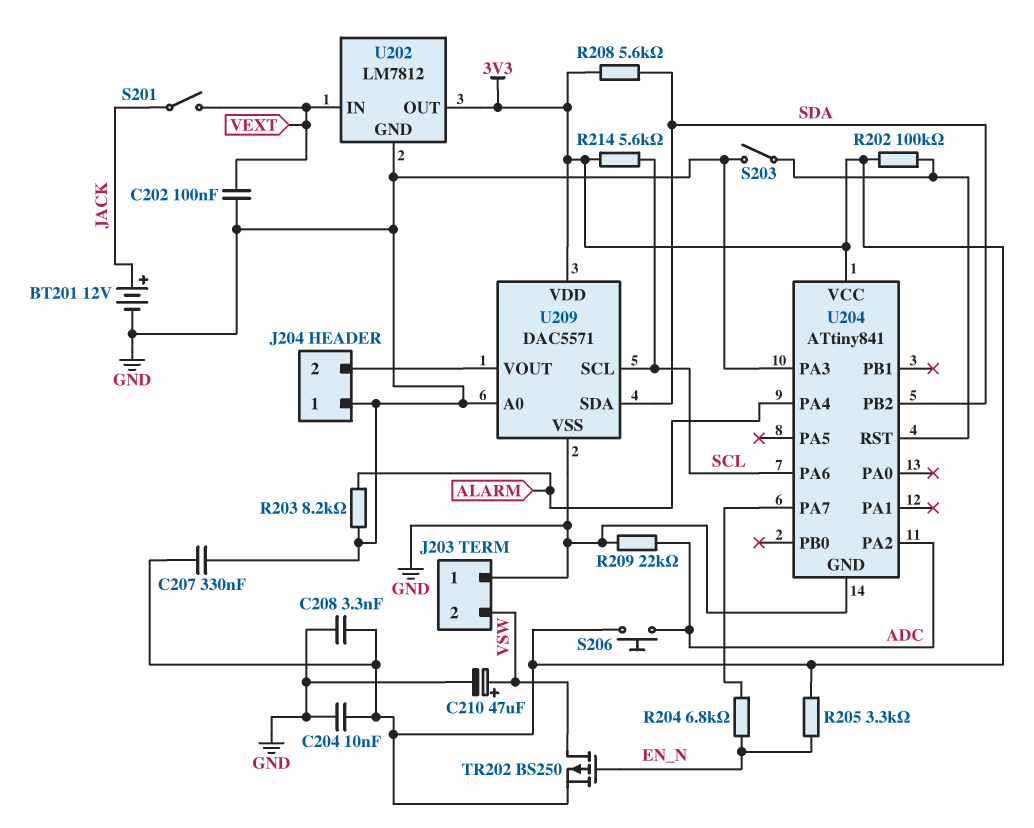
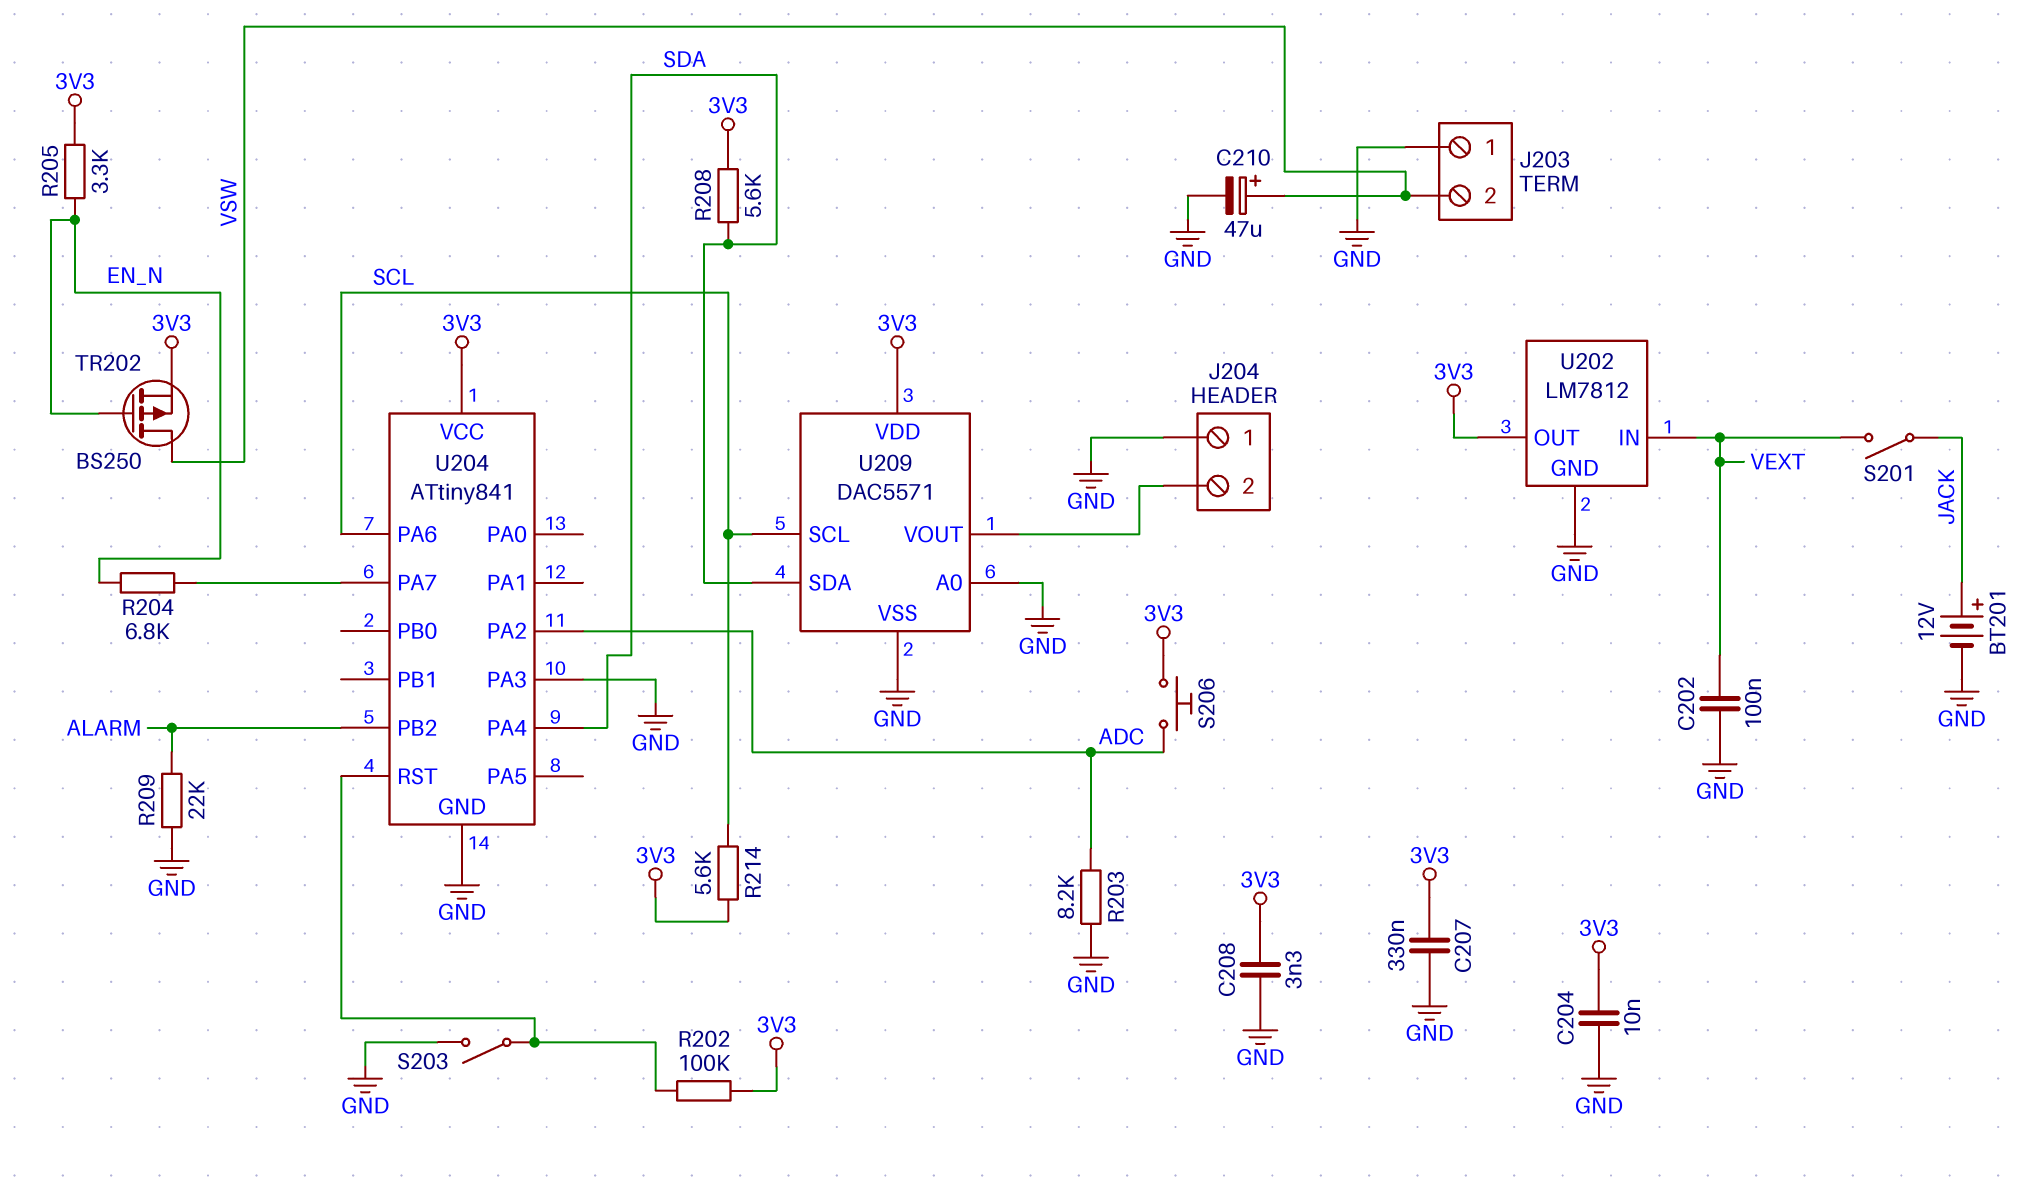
R203: 8.2k (ALARM, GND) -> 8.2k (ADC, GND)
R209: 22k (ADC, GND) -> 22k (ALARM, GND)
U204 pin PA4: ALARM -> SDA
U204 pin PB2: SDA -> ALARM

